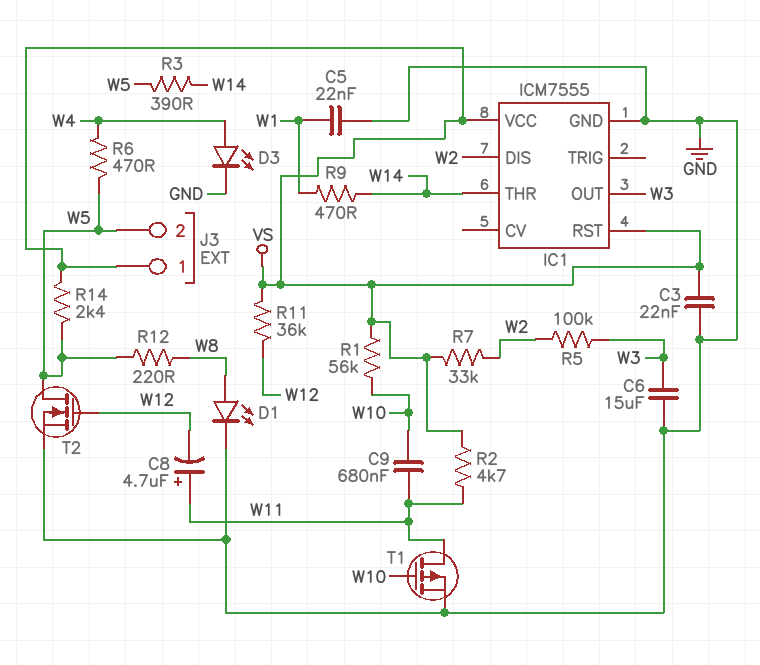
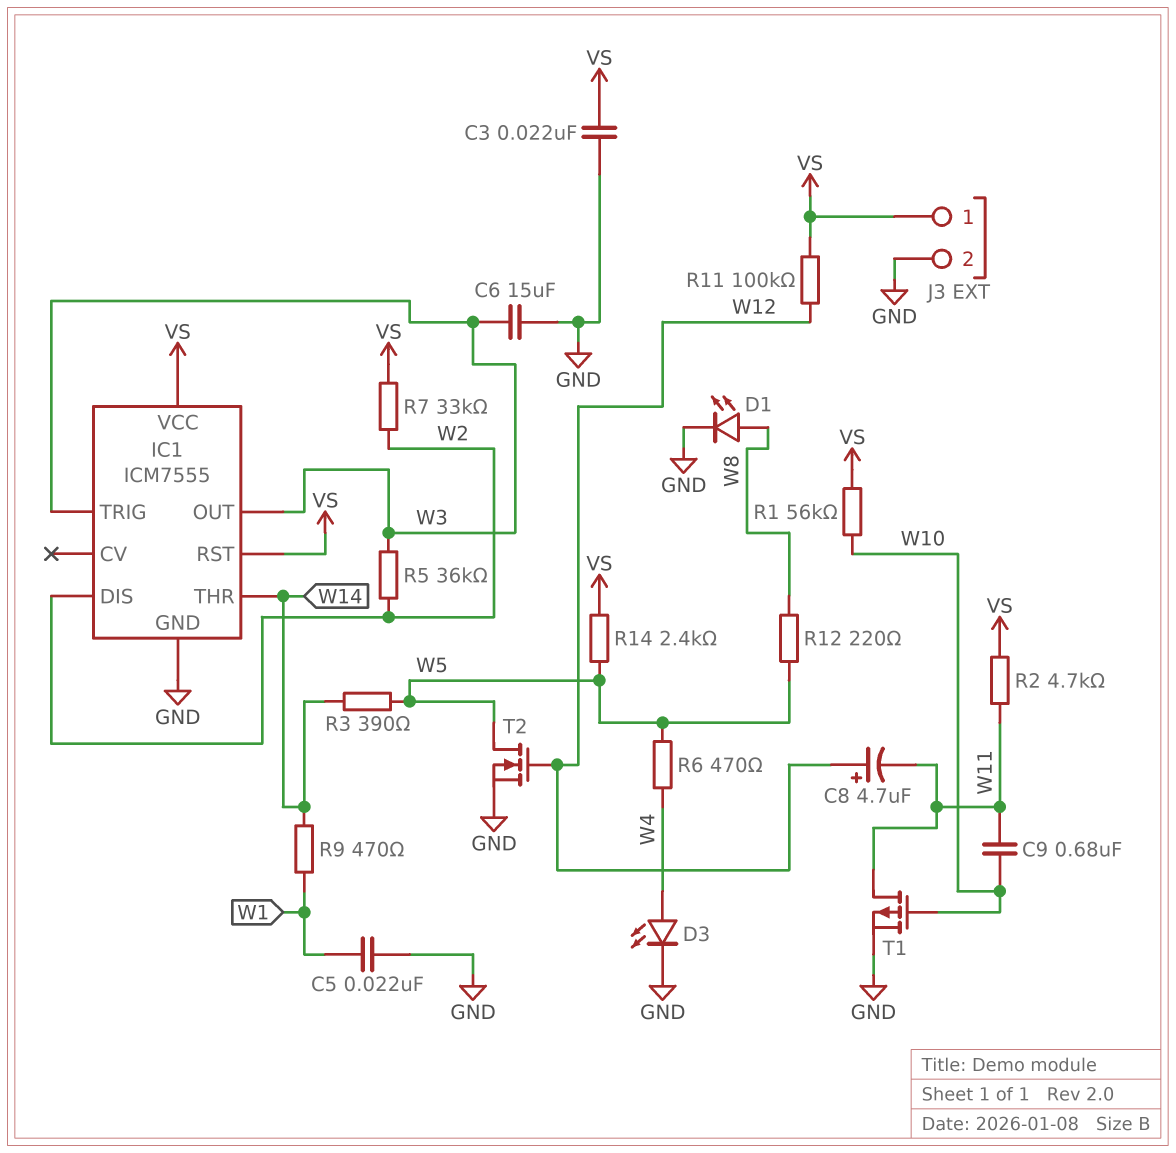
C8: 4.7uF (plus W11, minus W12) -> 4.7uF (plus W12, minus W11)
IC1 pin TRIG: none -> W3
J3 pin 2: W5 -> GND
R5: 100k (W2, W3) -> 36k (W2, W3)
R11: 36k (VS, W12) -> 100k (VS, W12)

